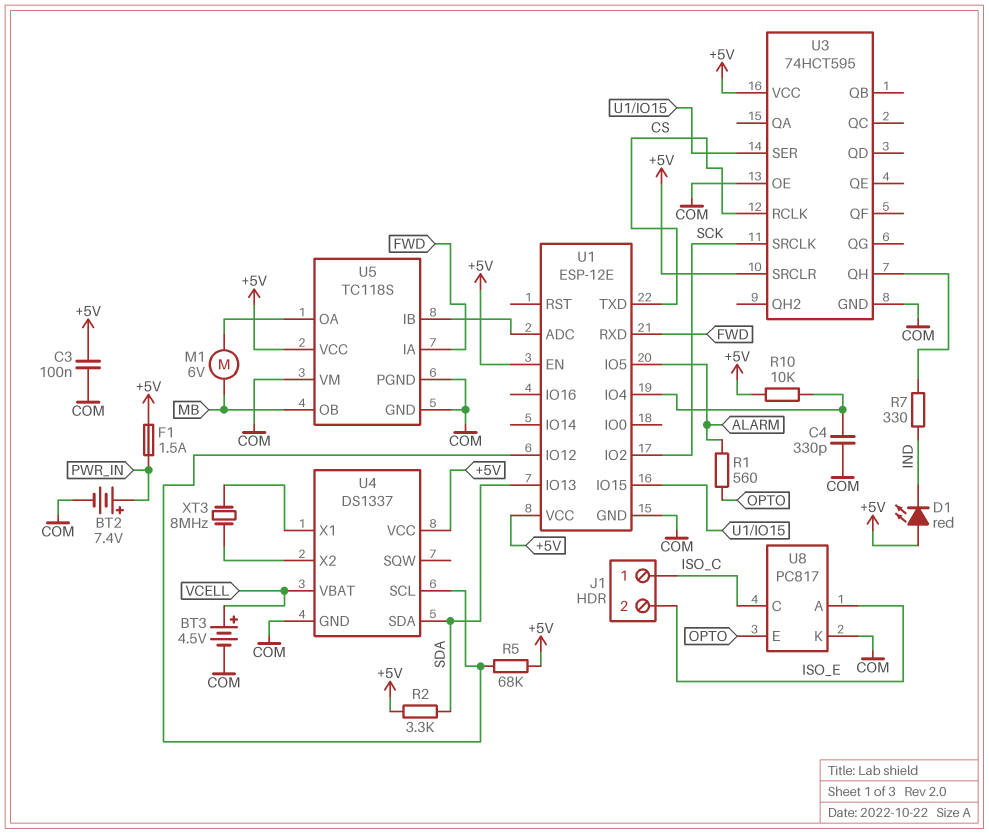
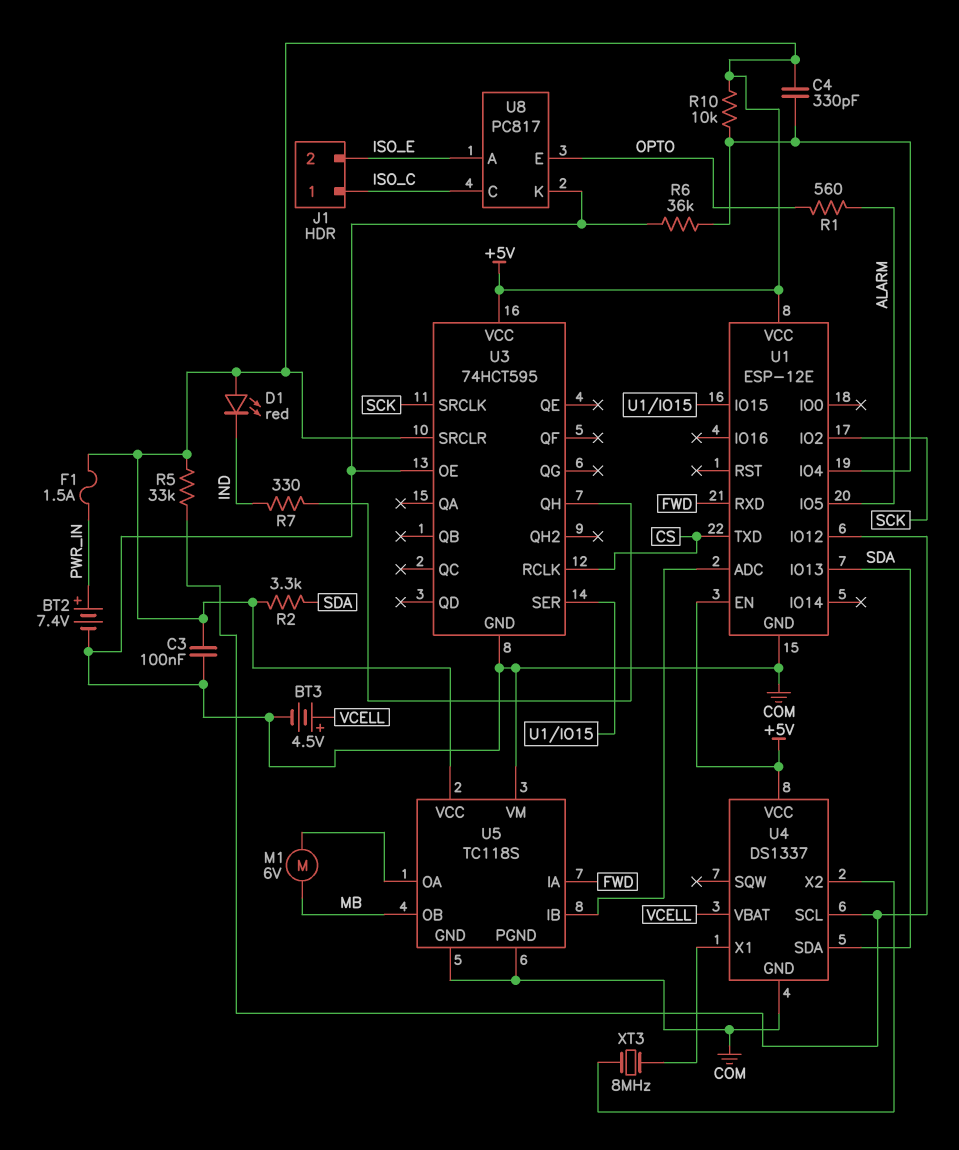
C4: 330pF (COM, U1/IO4) -> 330pF (+5V, U1/IO4)
R5: 68k (+5V, U1/IO12) -> 33k (+5V, U1/IO12)
R6: none -> 36k (COM, U1/IO4)

